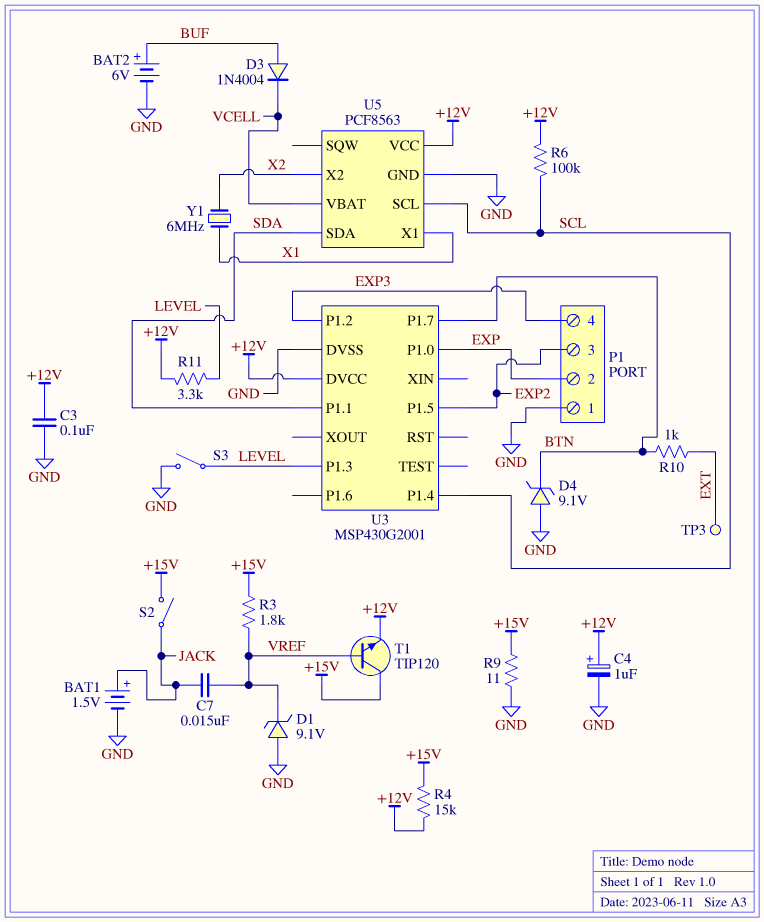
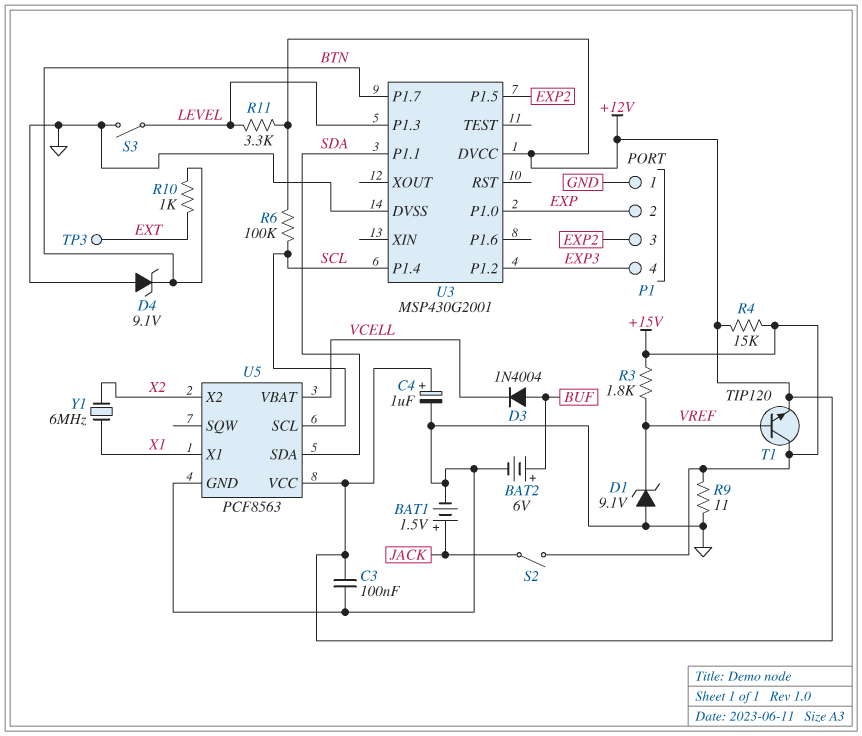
C7: 15nF (JACK, VREF) -> none

